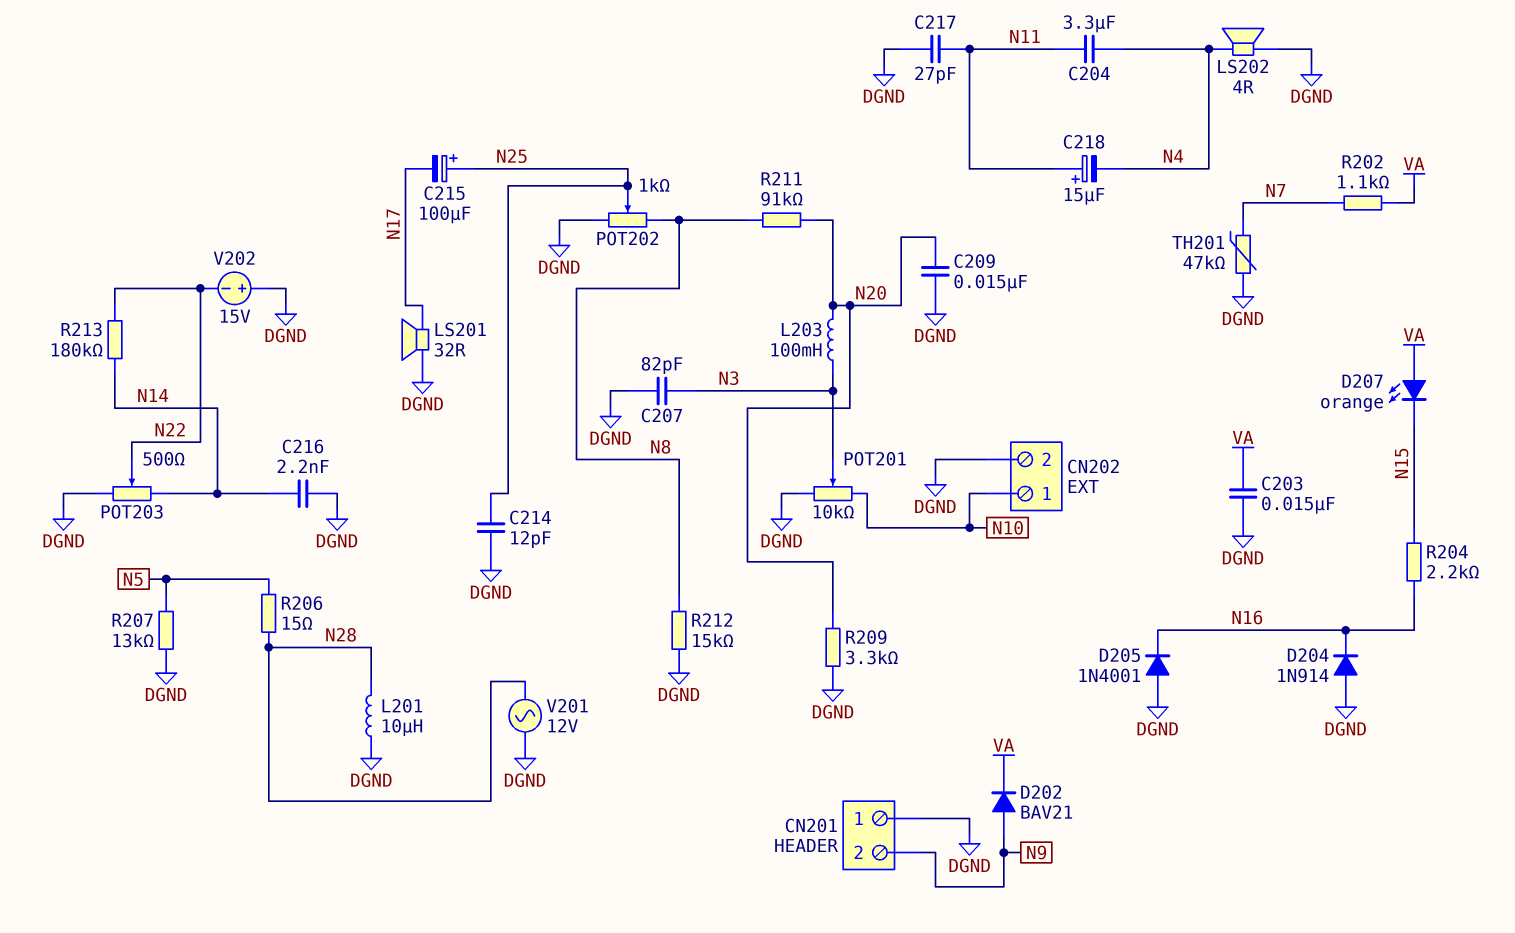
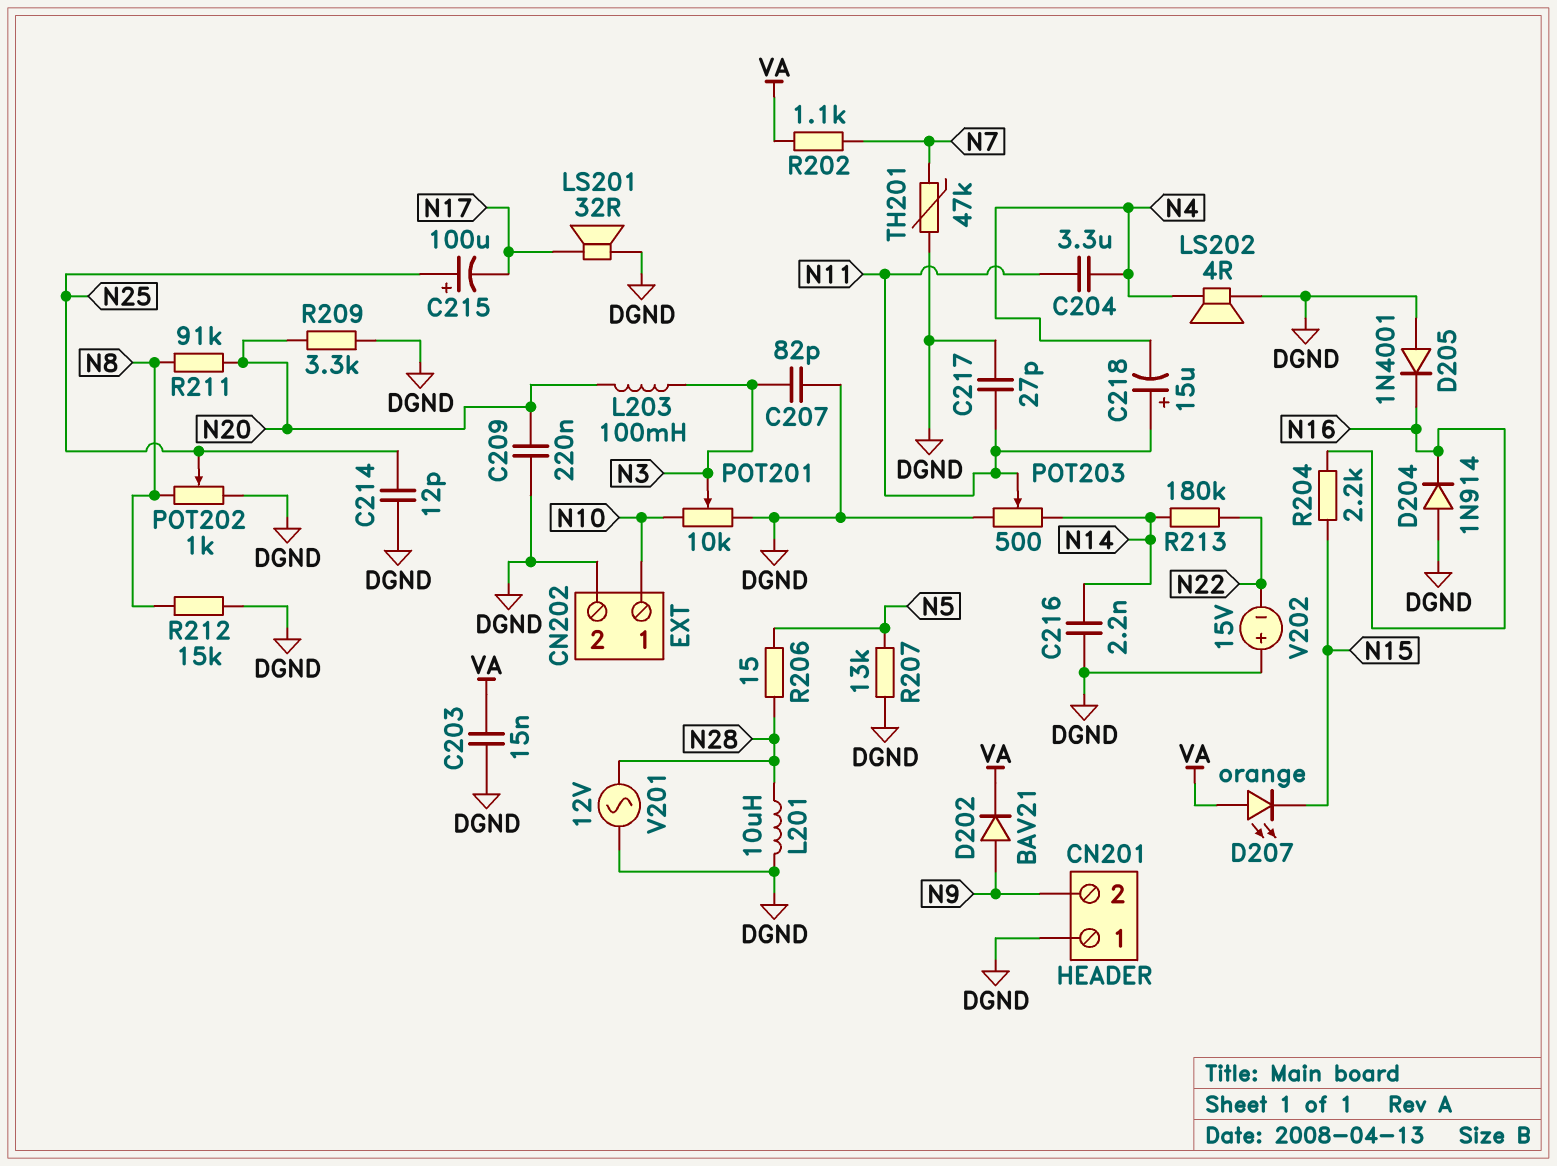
C209: 15nF (DGND, N20) -> 220nF (DGND, N20)
POT203: 500 (DGND, N14, wiper N22) -> 500 (DGND, N14, wiper N11)

